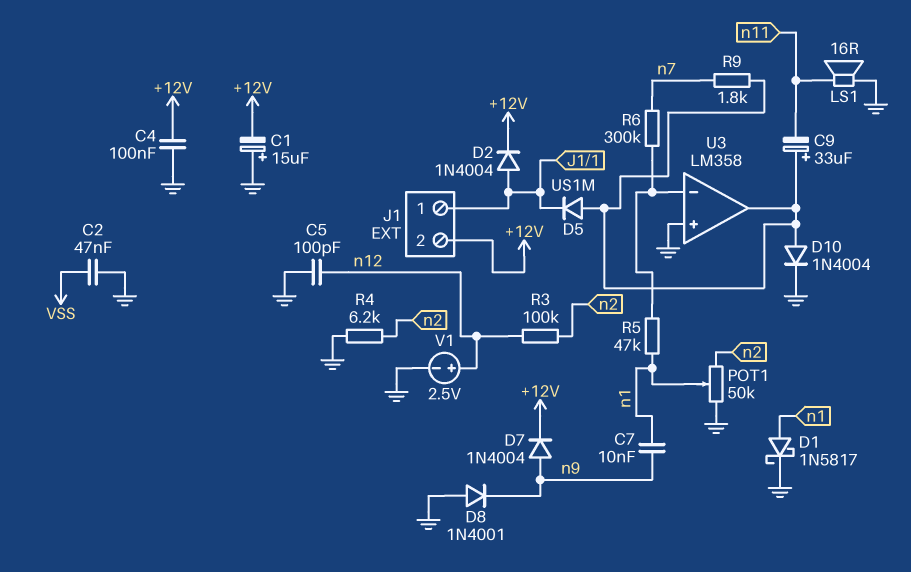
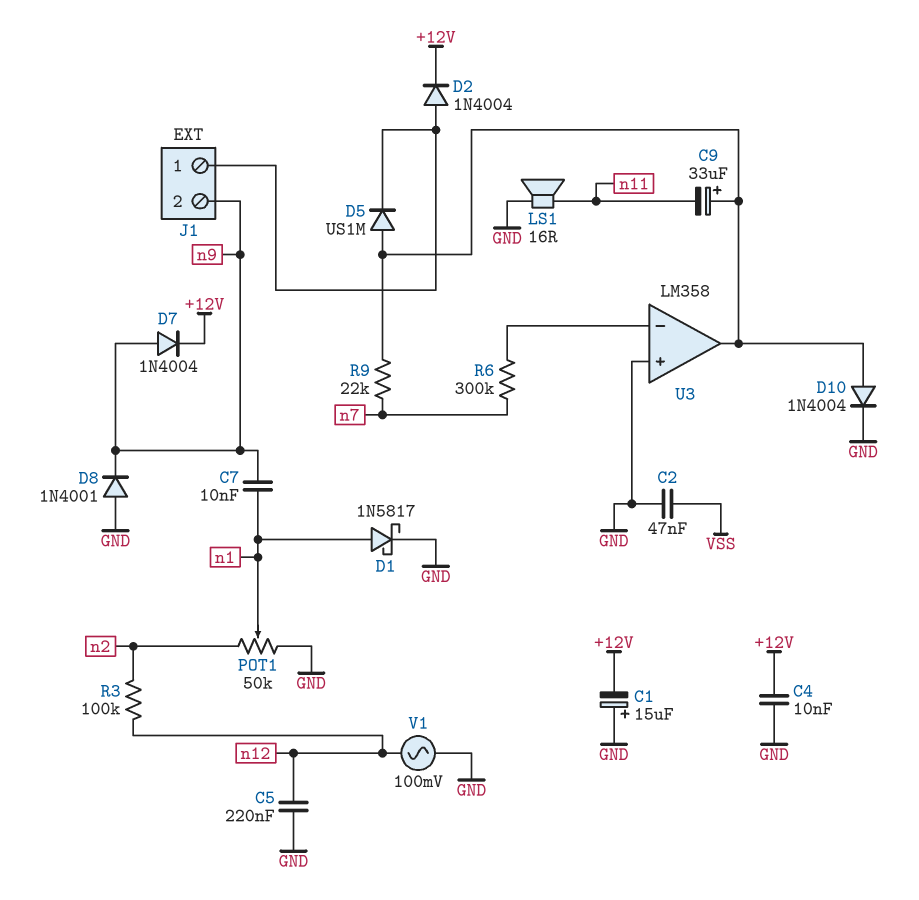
C4: 100nF (+12V, GND) -> 10nF (+12V, GND)
C5: 100pF (GND, n12) -> 220nF (GND, n12)
J1 pin 2: +12V -> n9
R4: 6.2k (GND, n2) -> none
R5: 47k (U3/in-, n1) -> none
R9: 1.8k (U3/out, n7) -> 22k (U3/out, n7)
V1: 2.5V (plus n12, minus GND) -> AC 100mV (GND, n12)

